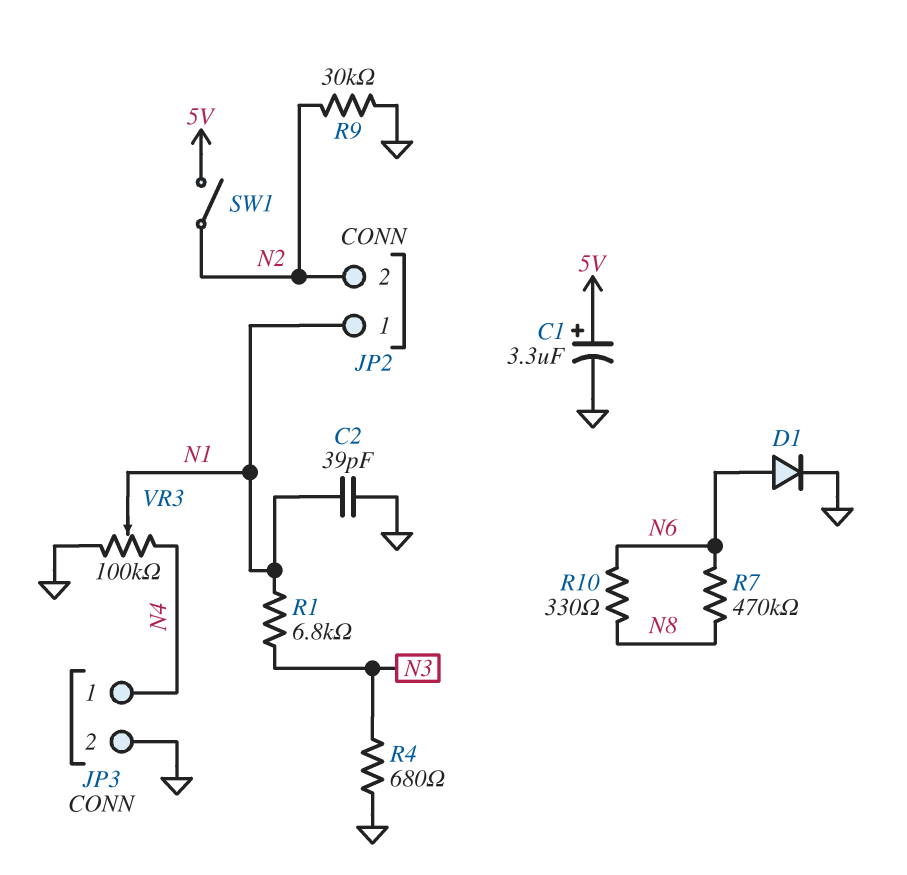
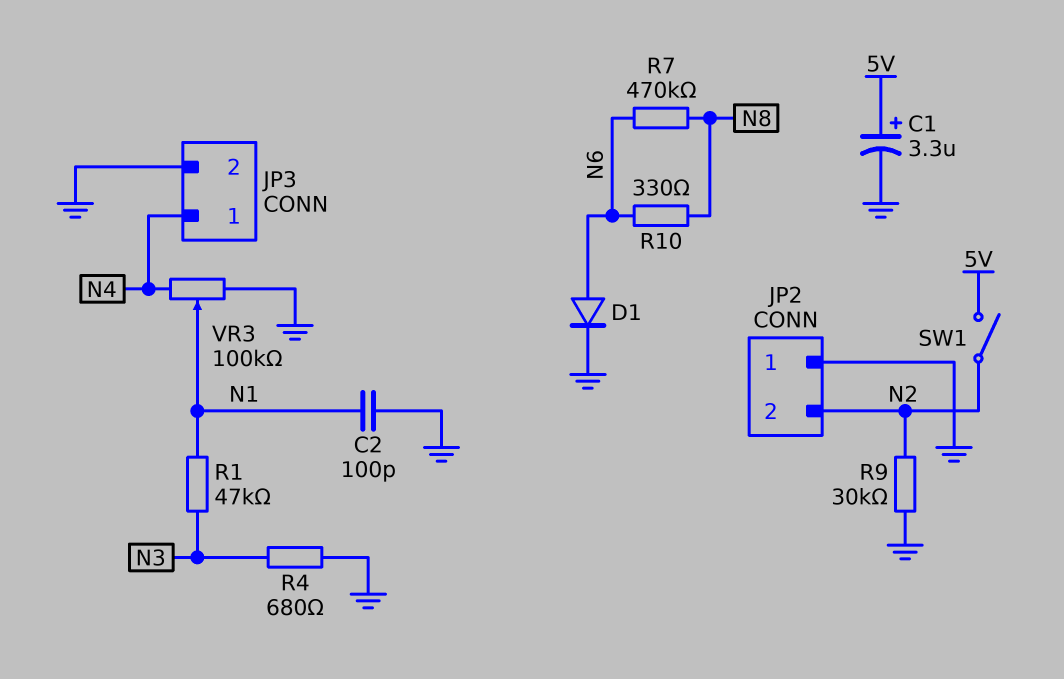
C2: 39pF (GND, N1) -> 100pF (GND, N1)
JP2 pin 1: N1 -> GND
R1: 6.8k (N1, N3) -> 47k (N1, N3)

